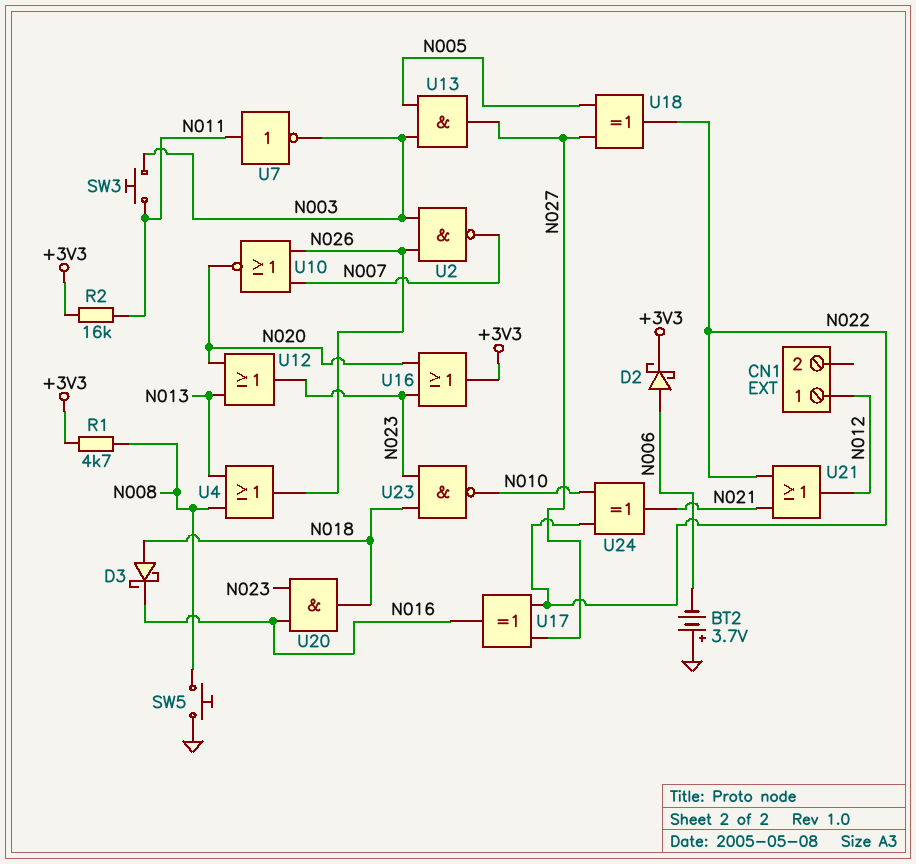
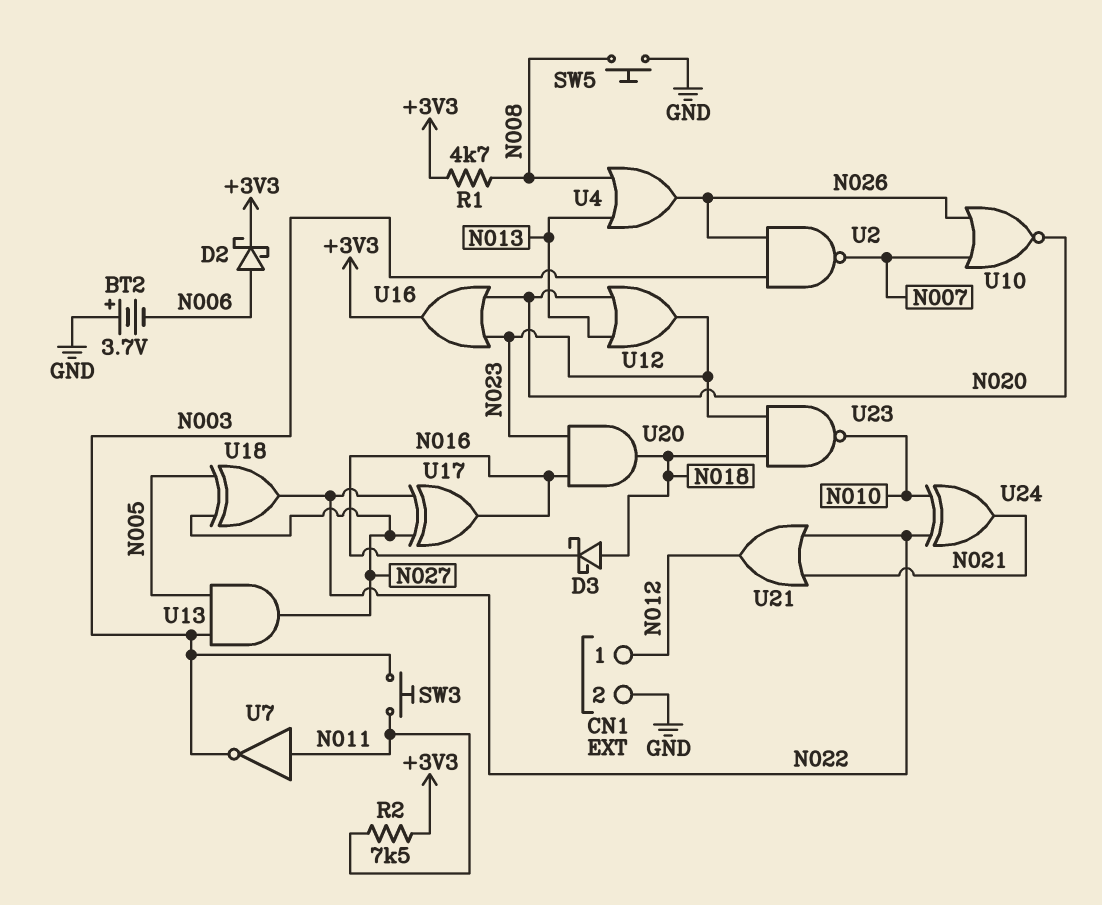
CN1 pin 2: none -> GND
R2: 16k (+3V3, N011) -> 7.5k (+3V3, N011)

